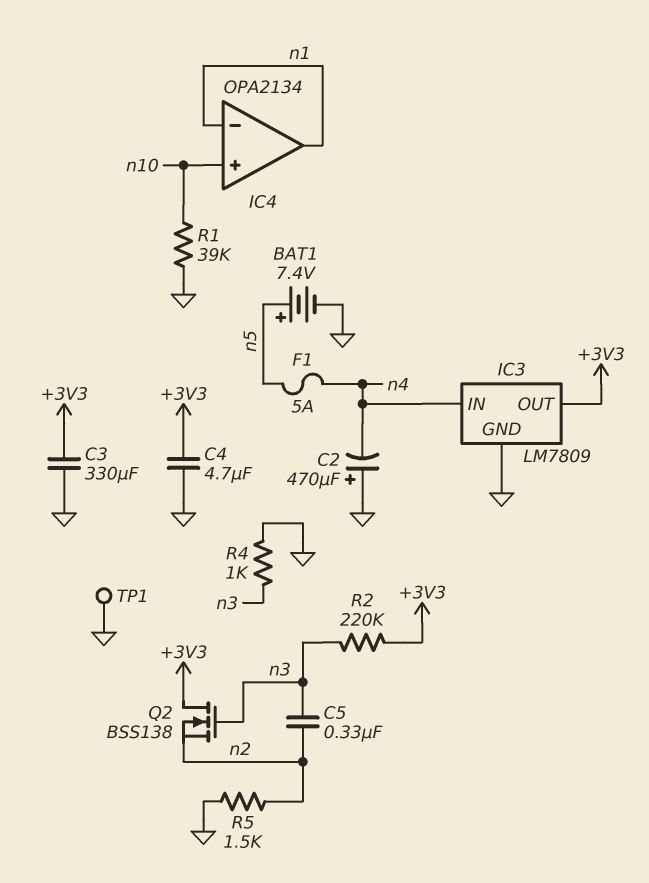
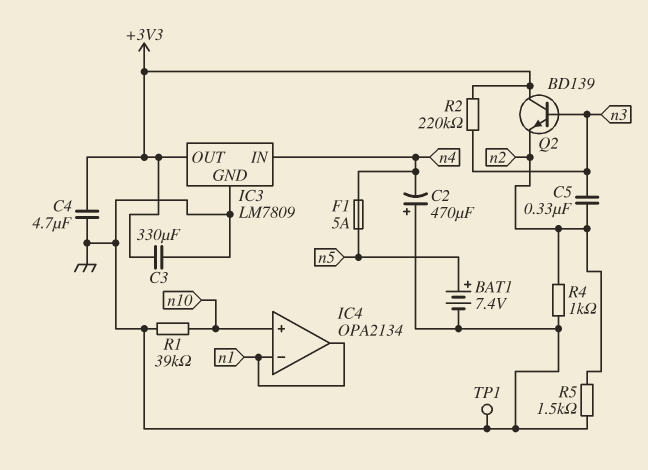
Q2: NMOS BSS138 (G n3, D +3V3, S n2) -> NPN BD139 (B n3, C +3V3, E n2)
R4: 1k (GND, n3) -> 1k (GND, n2)

